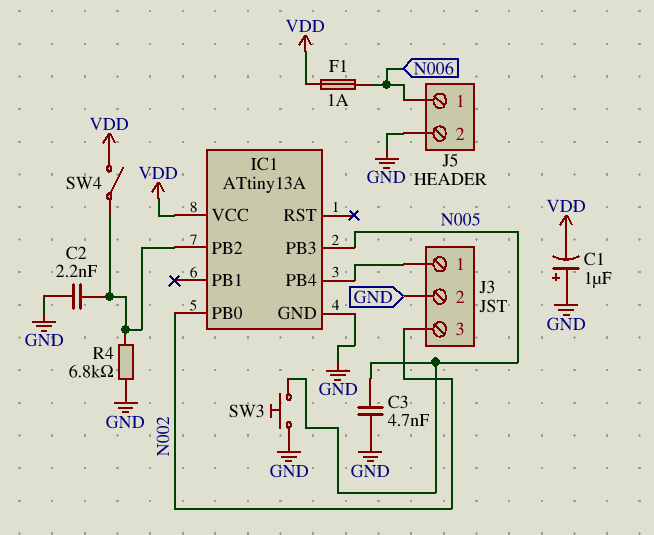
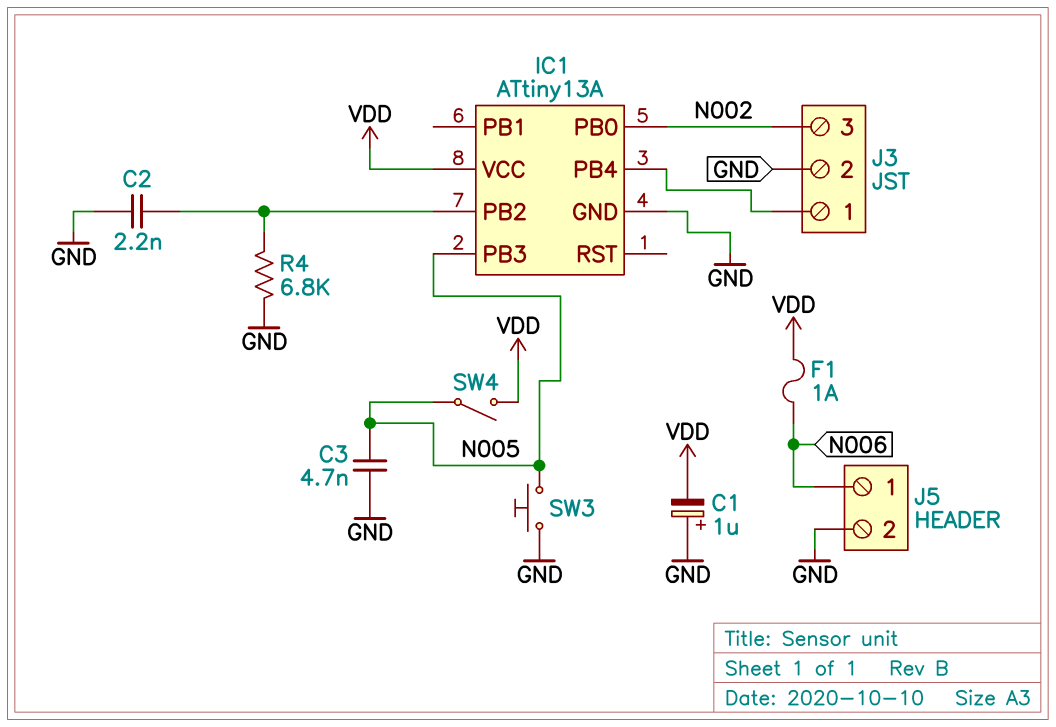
SW4: switch (IC1/PB2, VDD) -> switch (N005, VDD)

